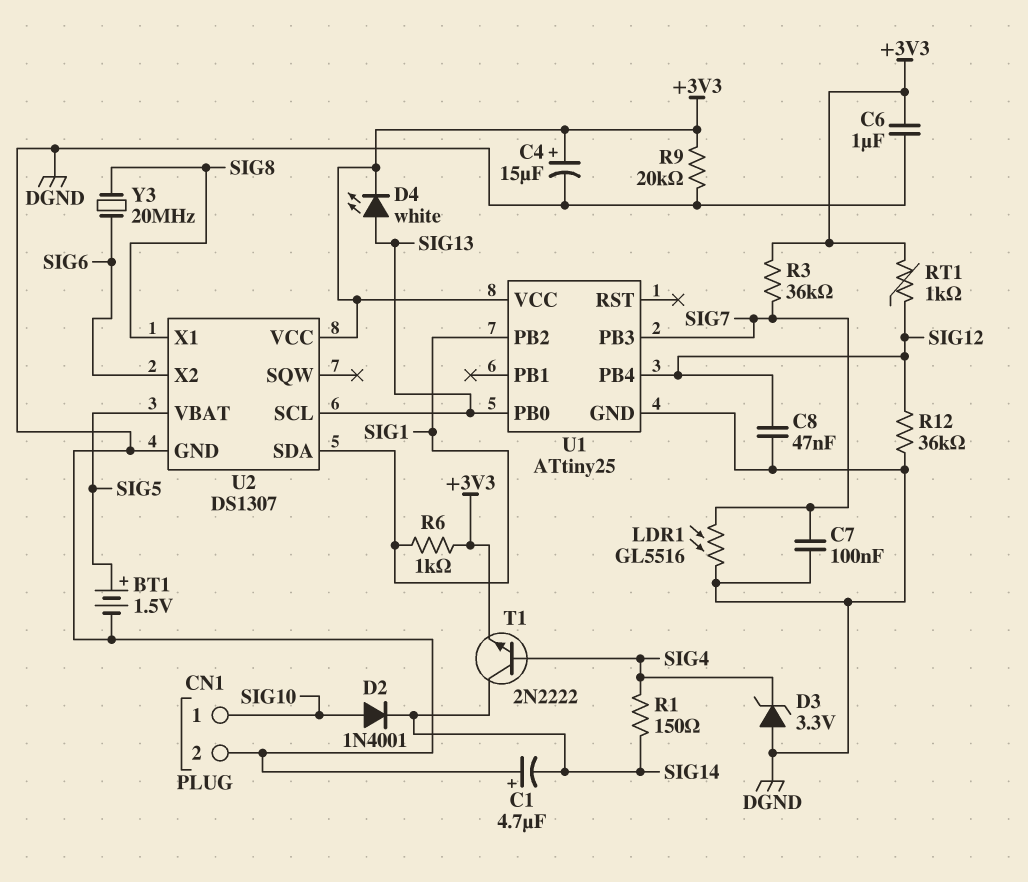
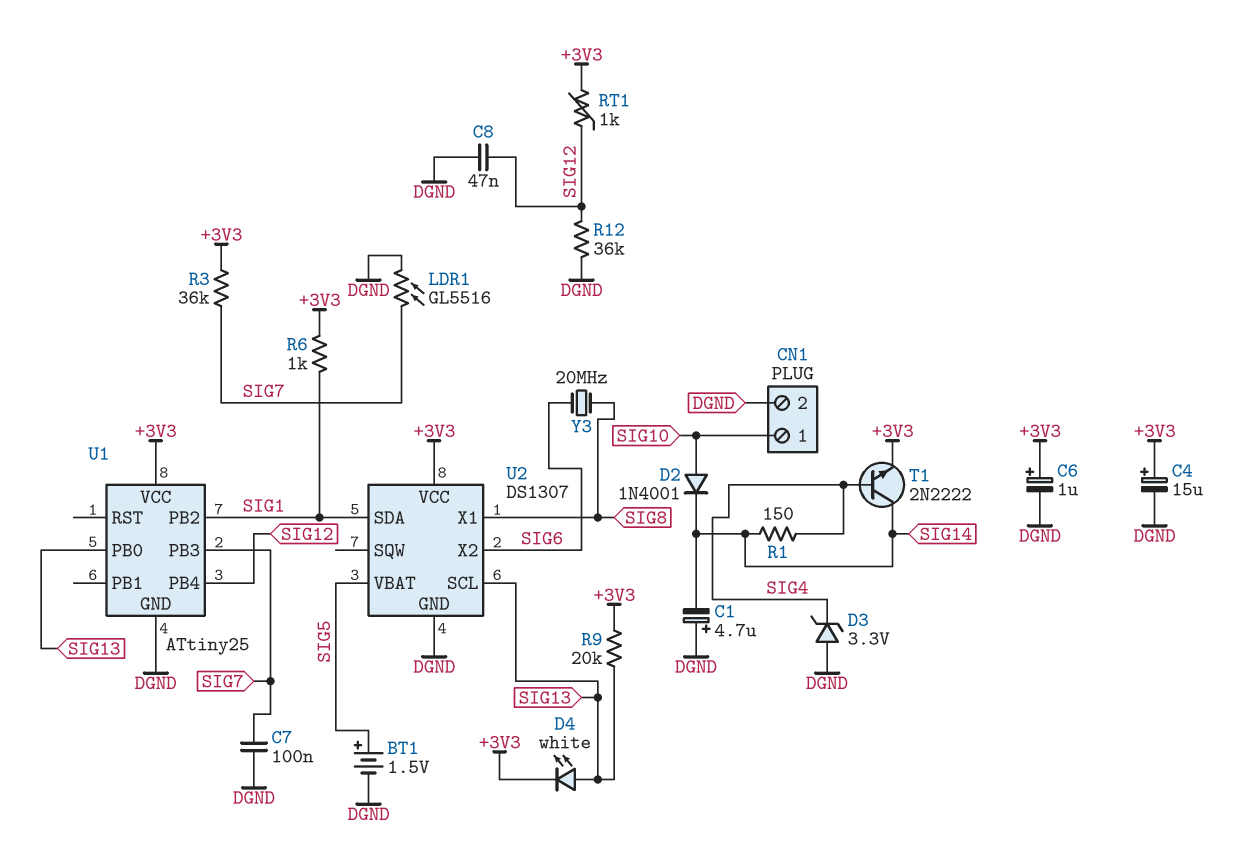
C6: 1uF (+3V3, DGND) -> 1uF (plus +3V3, minus DGND)
R9: 20k (+3V3, DGND) -> 20k (+3V3, SIG13)

